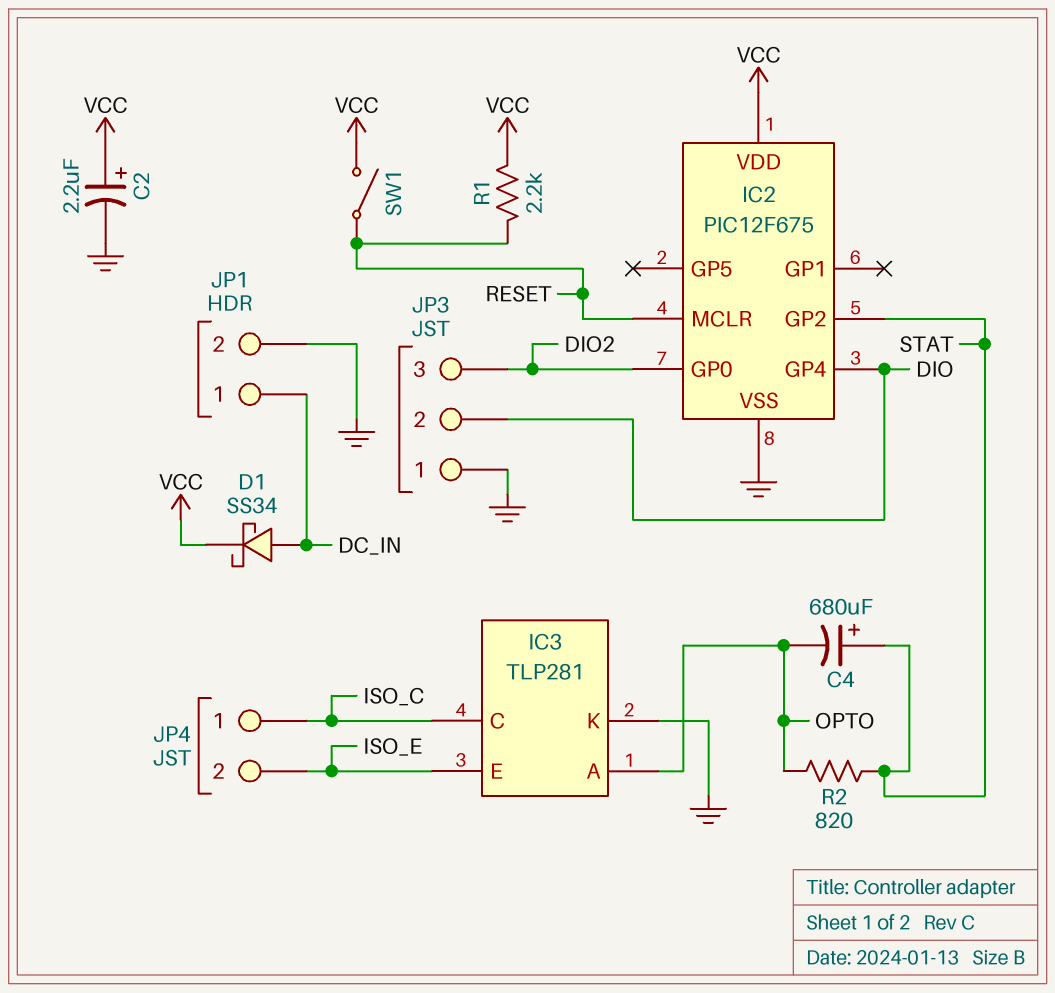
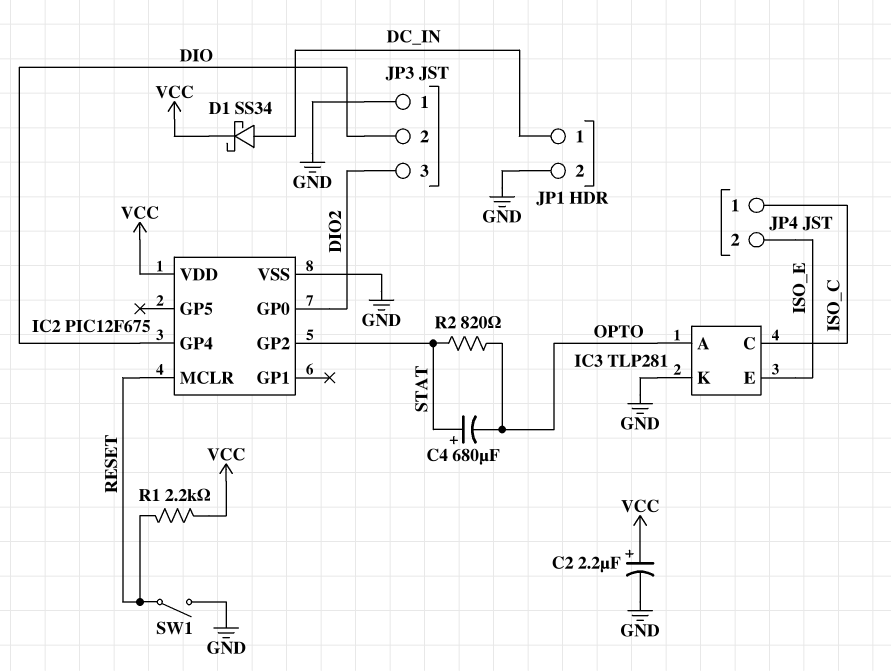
SW1: switch (RESET, VCC) -> switch (GND, RESET)

